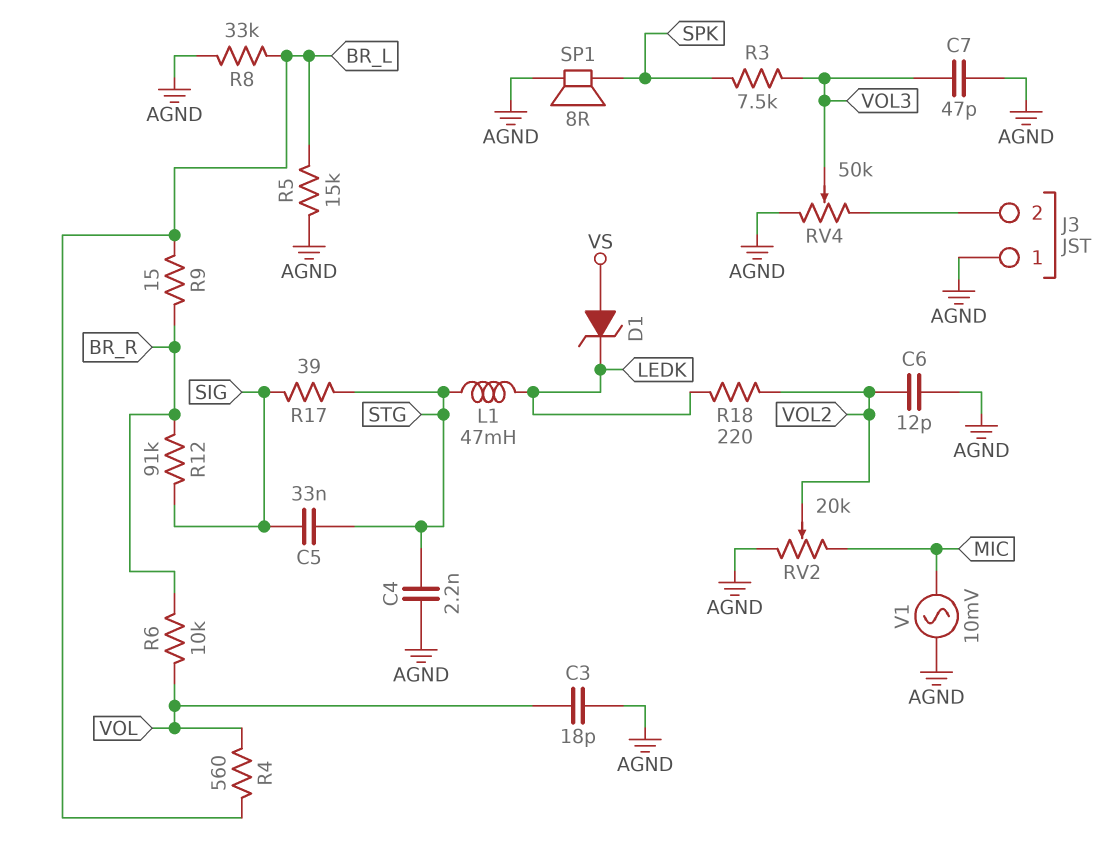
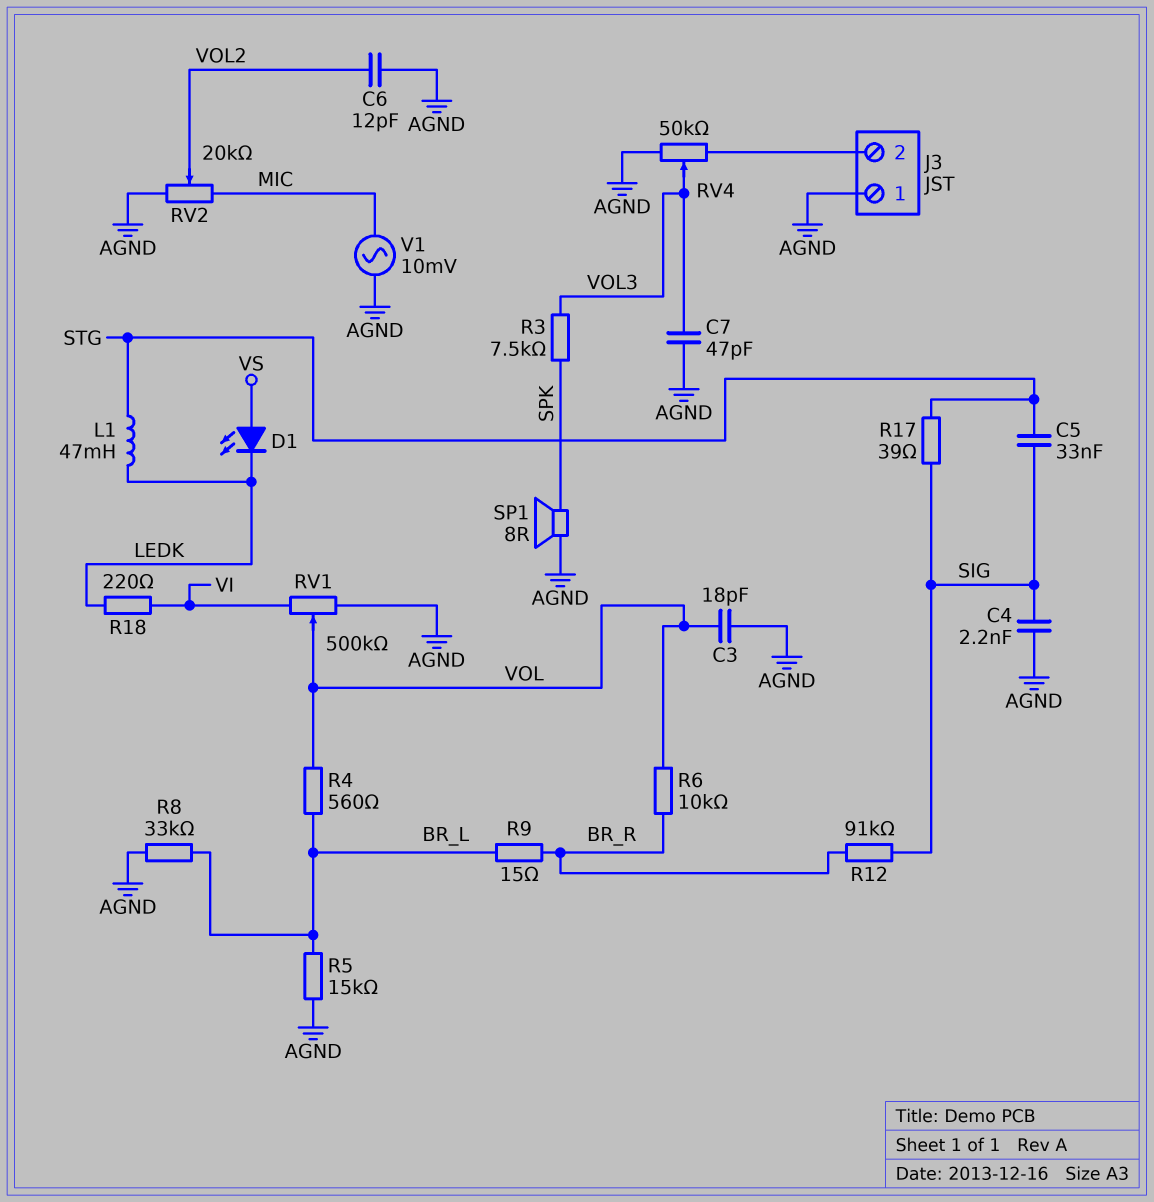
C4: 2.2nF (AGND, STG) -> 2.2nF (AGND, SIG)
D1: zener (A VS, K LEDK) -> LED (A VS, K LEDK)
R18: 220 (LEDK, VOL2) -> 220 (LEDK, VI)
RV1: none -> 500k (AGND, VI, wiper VOL)

